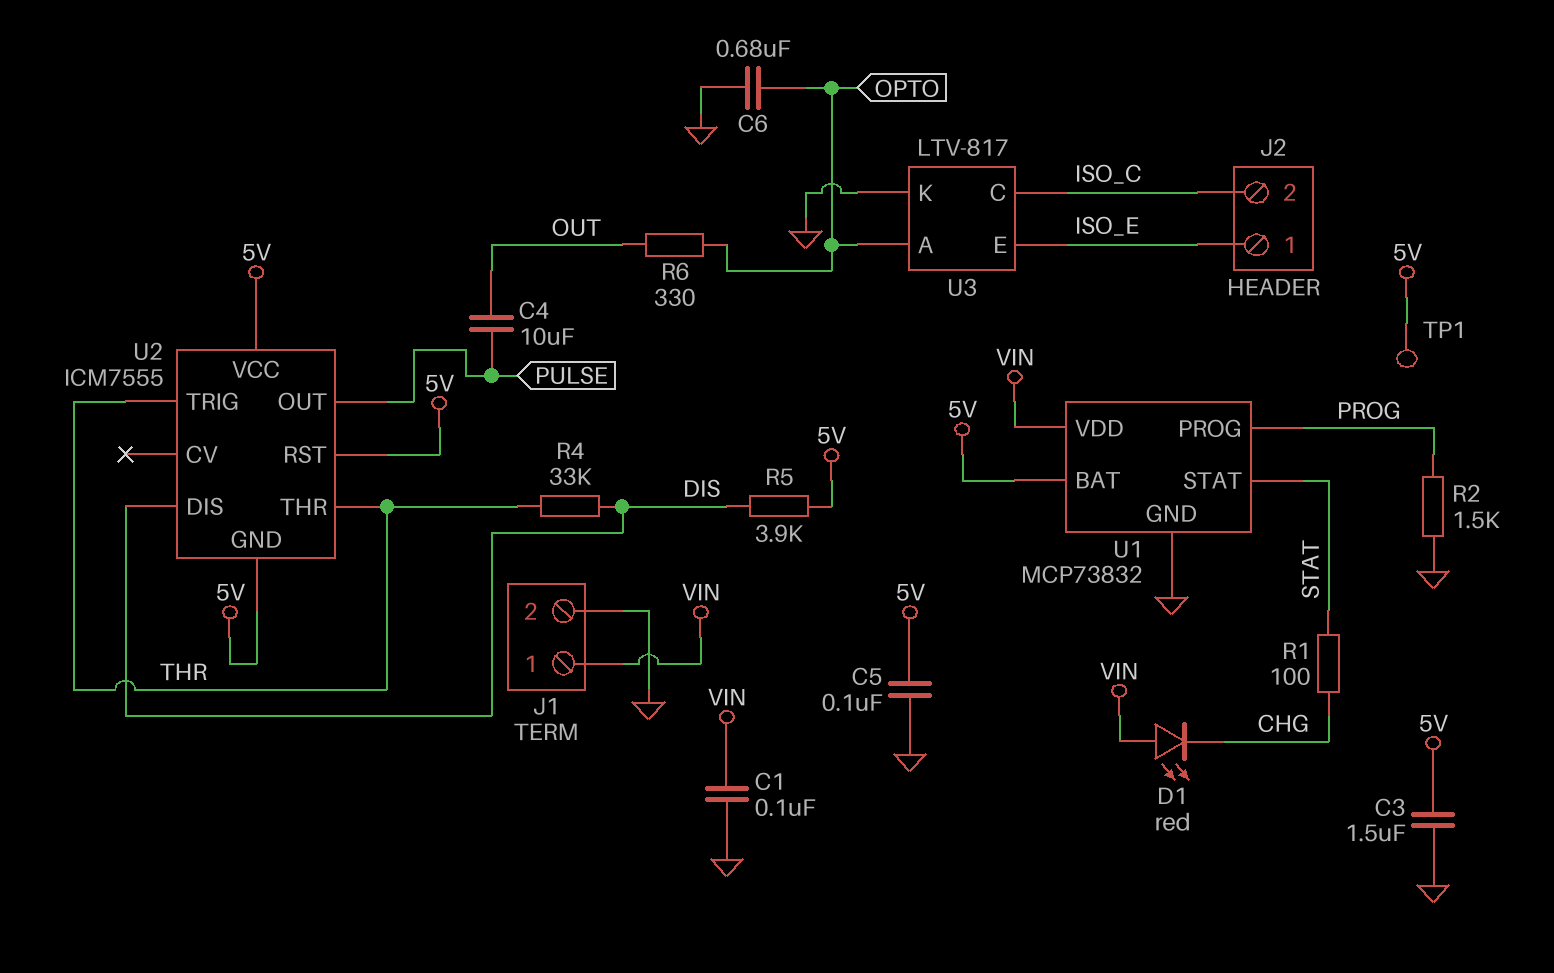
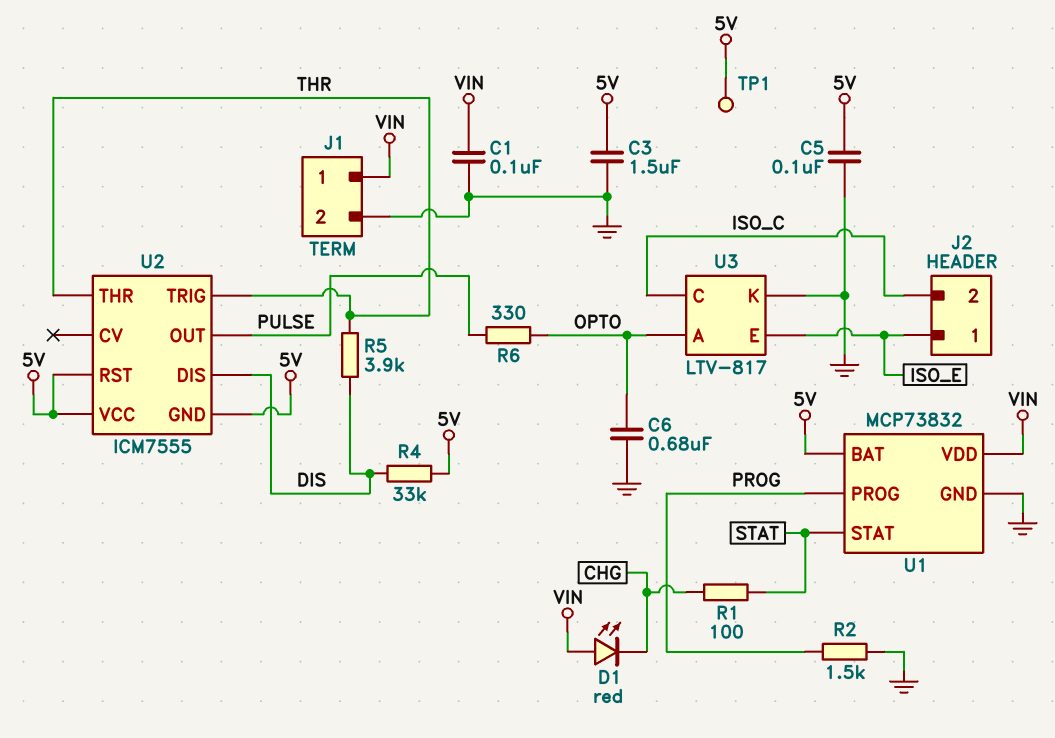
C4: 10uF (OUT, PULSE) -> none
R4: 33k (DIS, THR) -> 33k (5V, DIS)
R5: 3.9k (5V, DIS) -> 3.9k (DIS, THR)
R6: 330 (OPTO, OUT) -> 330 (OPTO, PULSE)

